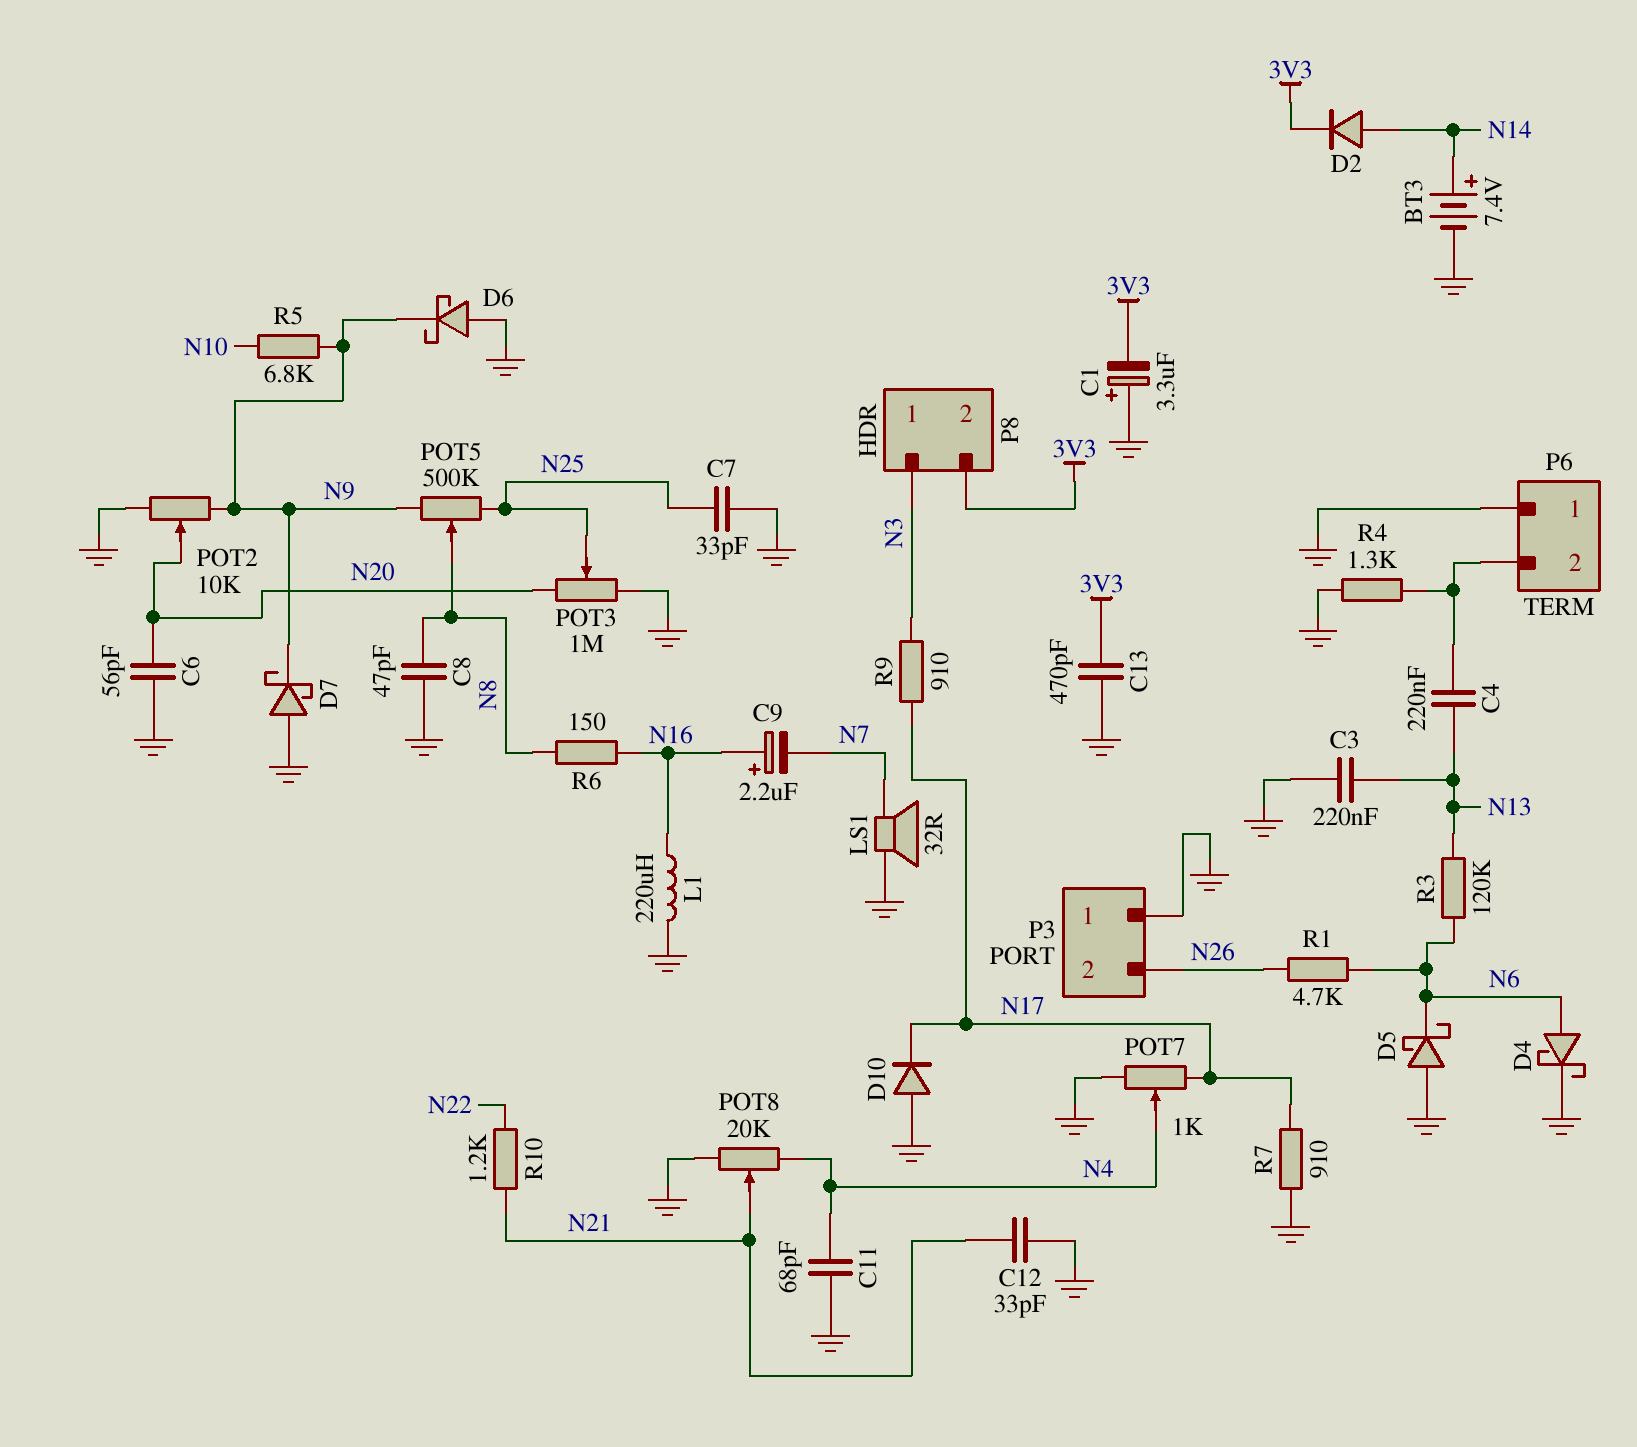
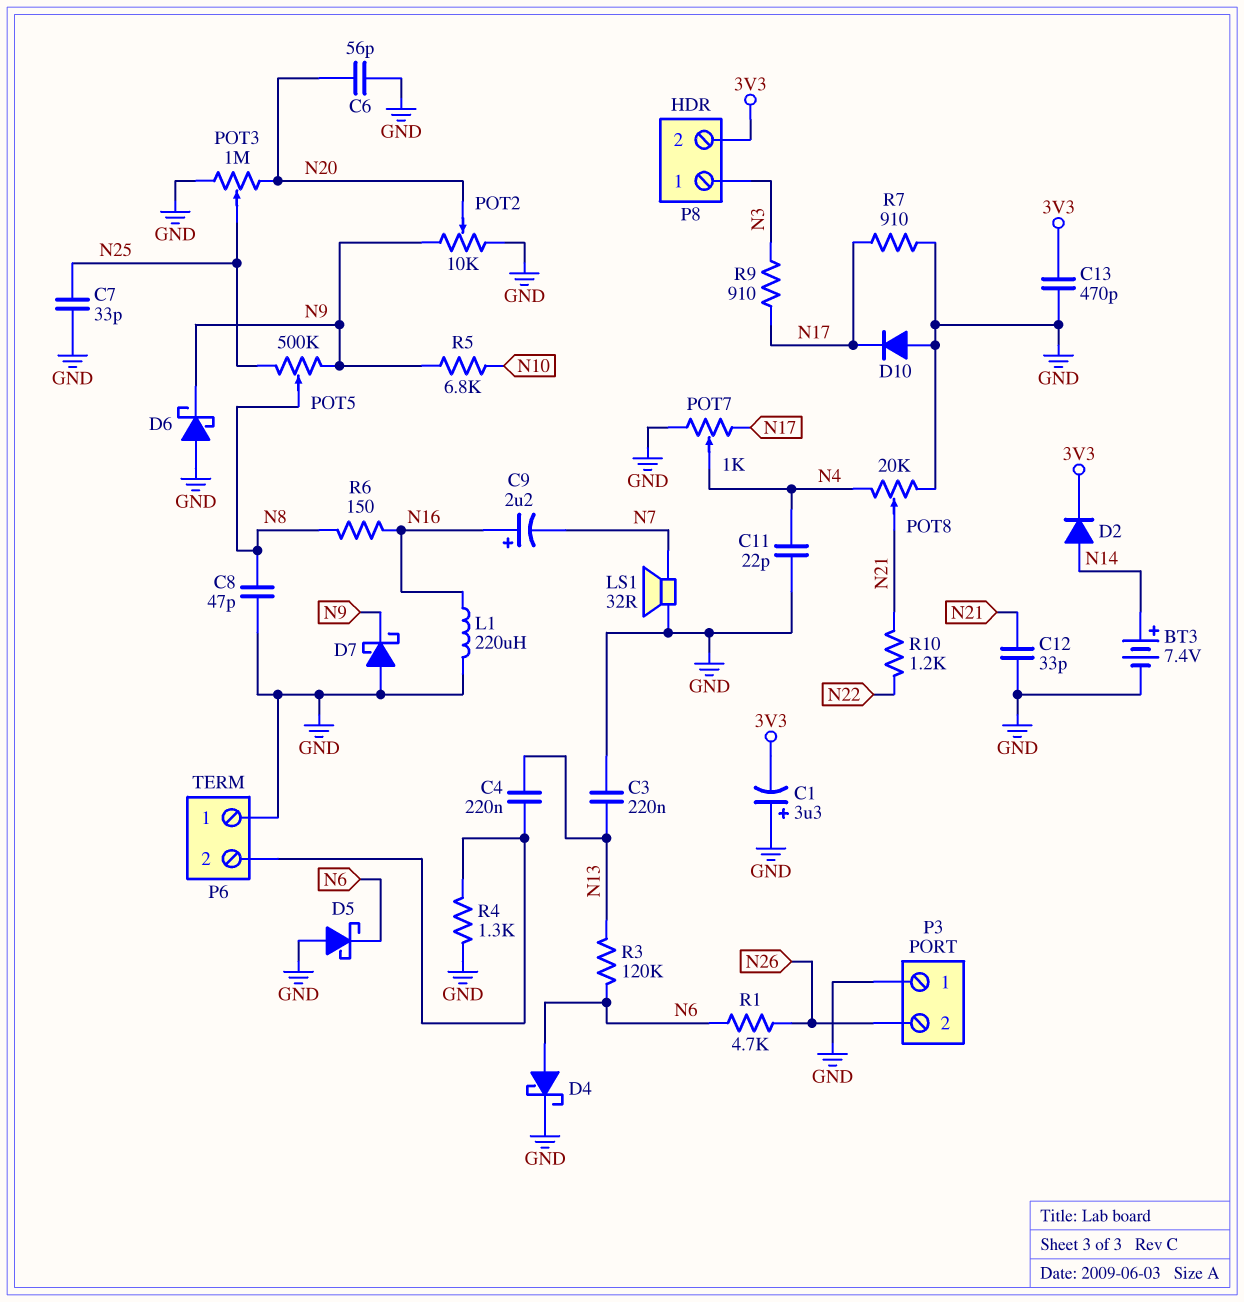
C11: 68pF (GND, N4) -> 22pF (GND, N4)

